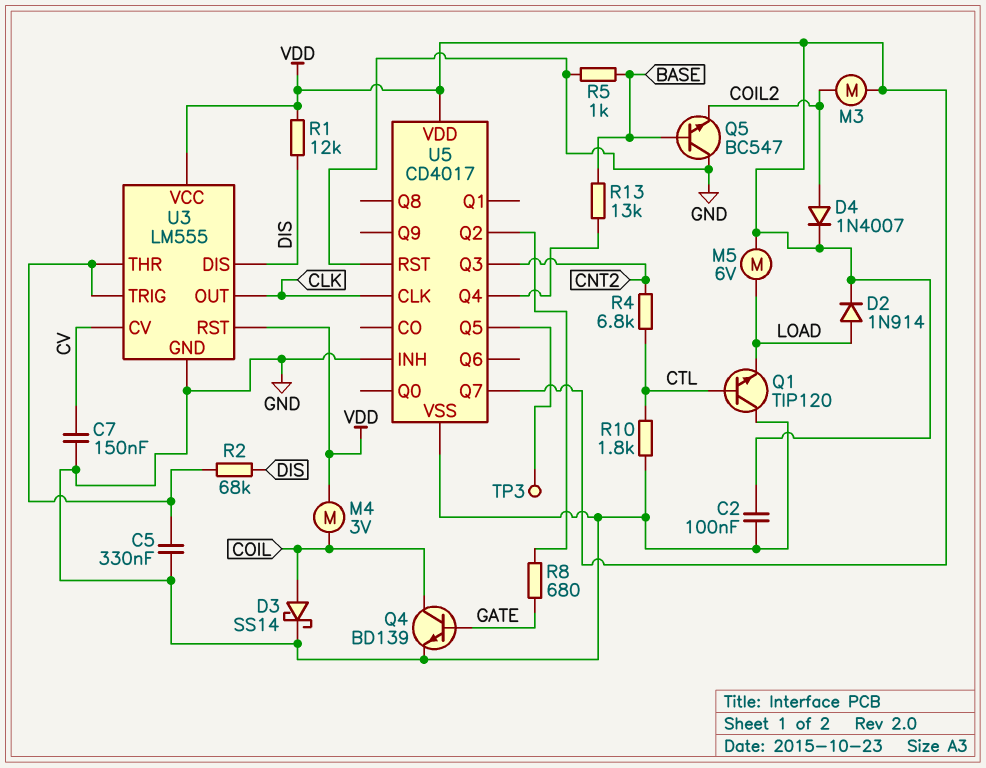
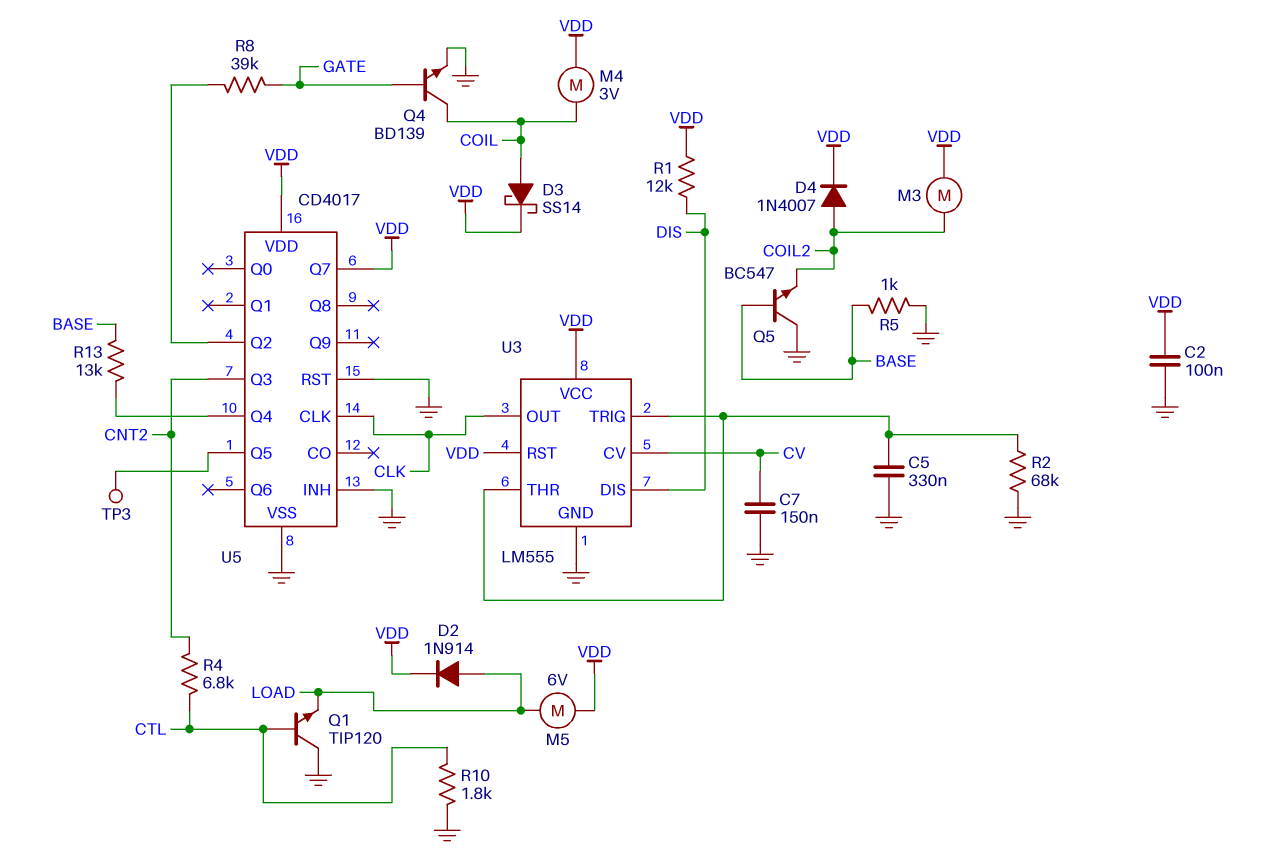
D3: schottky SS14 (A COIL, K GND) -> schottky SS14 (A COIL, K VDD)
R2: 68k (DIS, U3/THR) -> 68k (GND, U3/THR)
R8: 680 (GATE, U5/Q2) -> 39k (GATE, U5/Q2)

